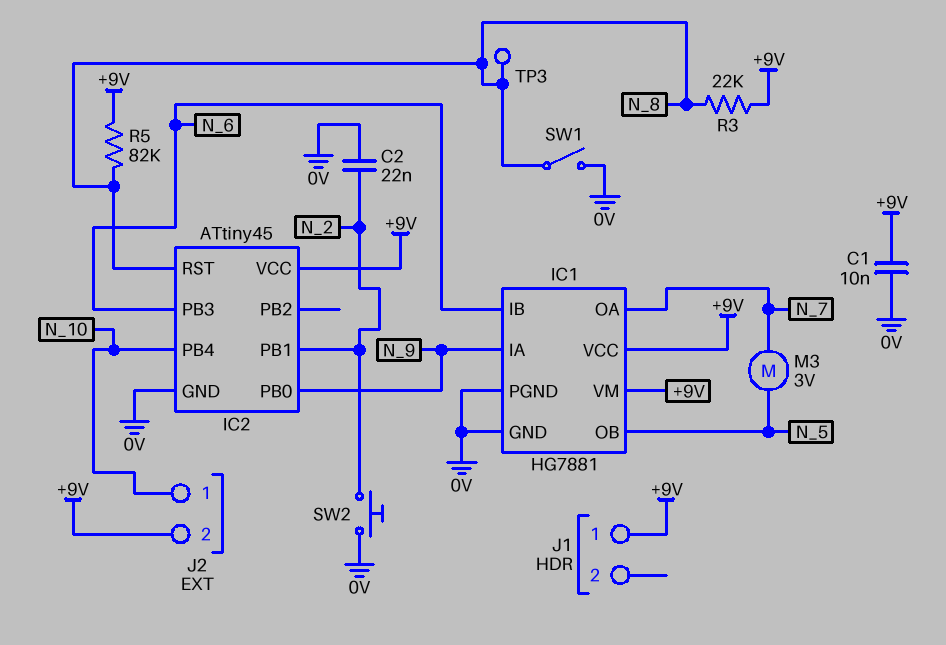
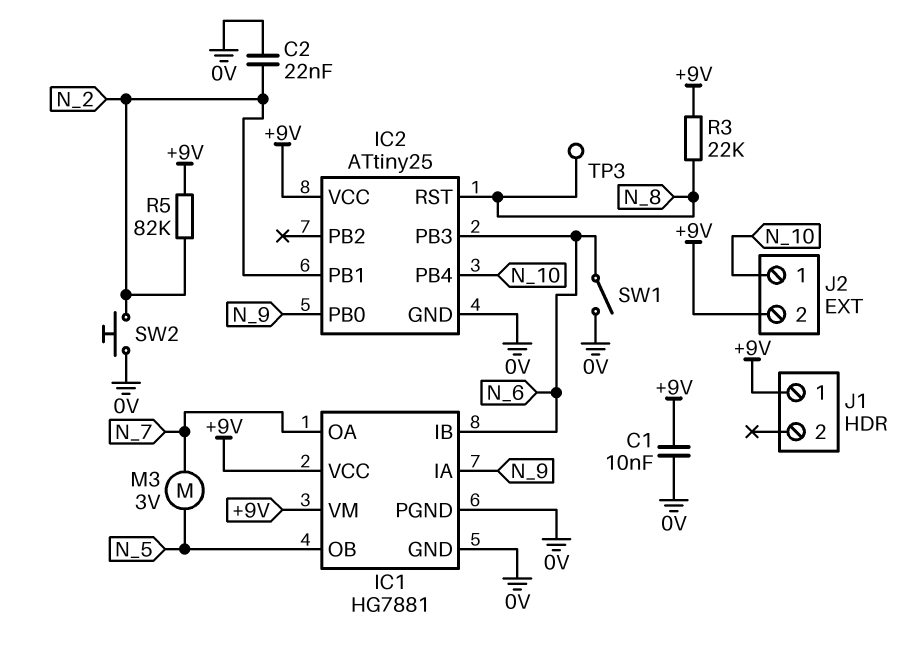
IC2: ATtiny45 -> ATtiny25
R5: 82k (+9V, N_8) -> 82k (+9V, N_2)
SW1: switch (0V, N_8) -> switch (0V, N_6)

